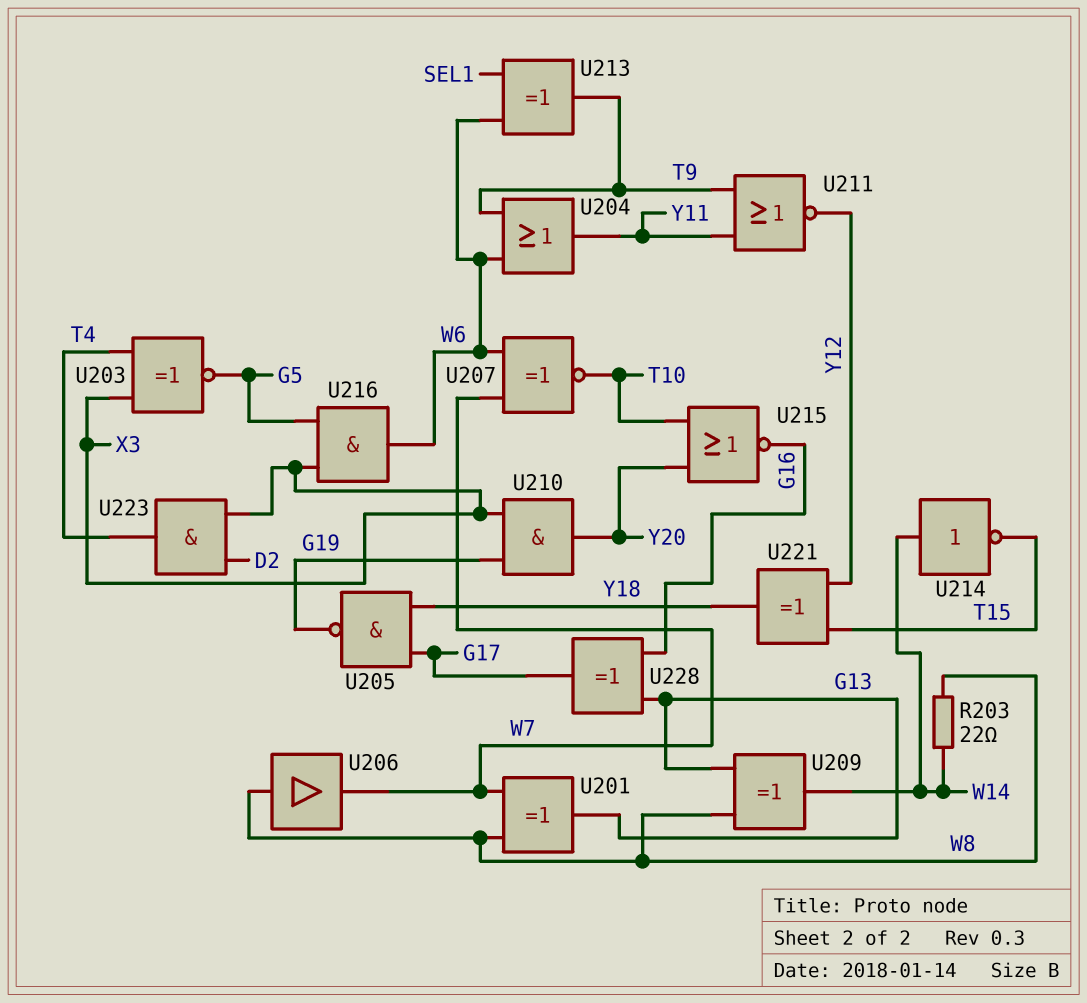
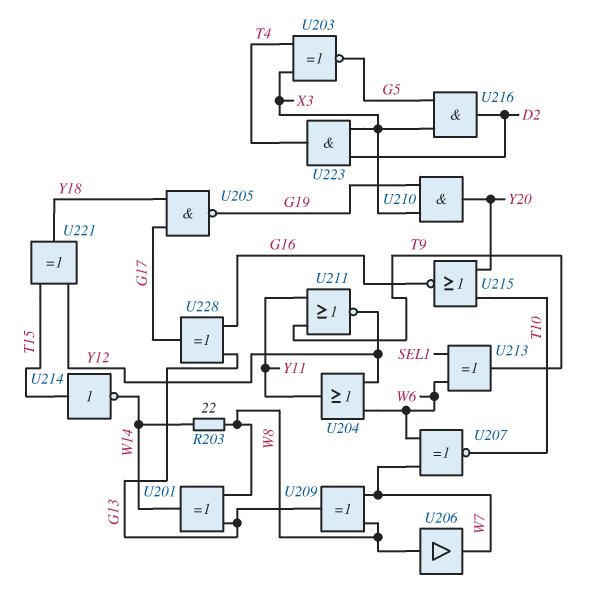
U201: XOR (in W7, in W8, out G13) -> XOR (in G13, in W8, out W14)
U204: OR (in T9, in W6, out Y11) -> OR (in W6, in Y12, out Y11)
U209: XOR (in G13, in W8, out W14) -> XOR (in W7, in W8, out G13)
U214: NOT (in W14, out T15) -> NOT (in T15, out W14)
U216: AND (in G5, in X3, out W6) -> AND (in G5, in X3, out D2)

